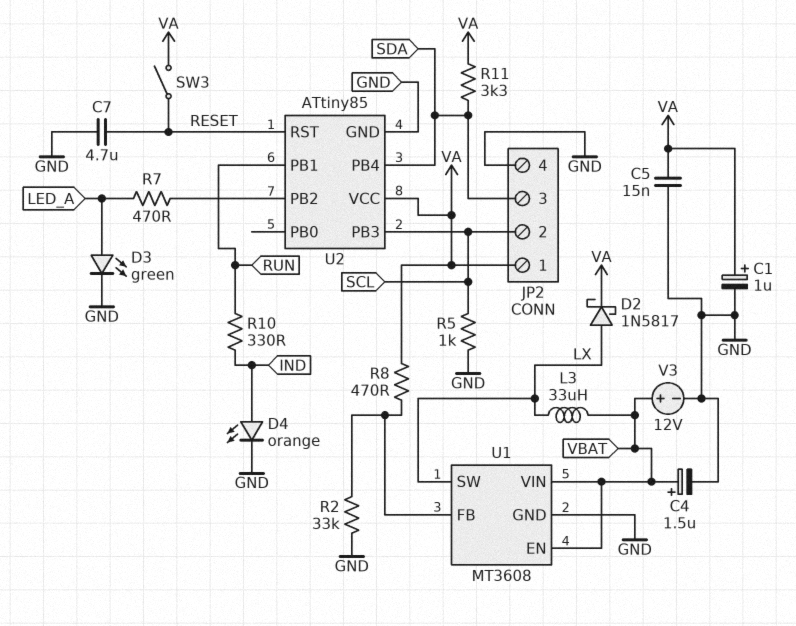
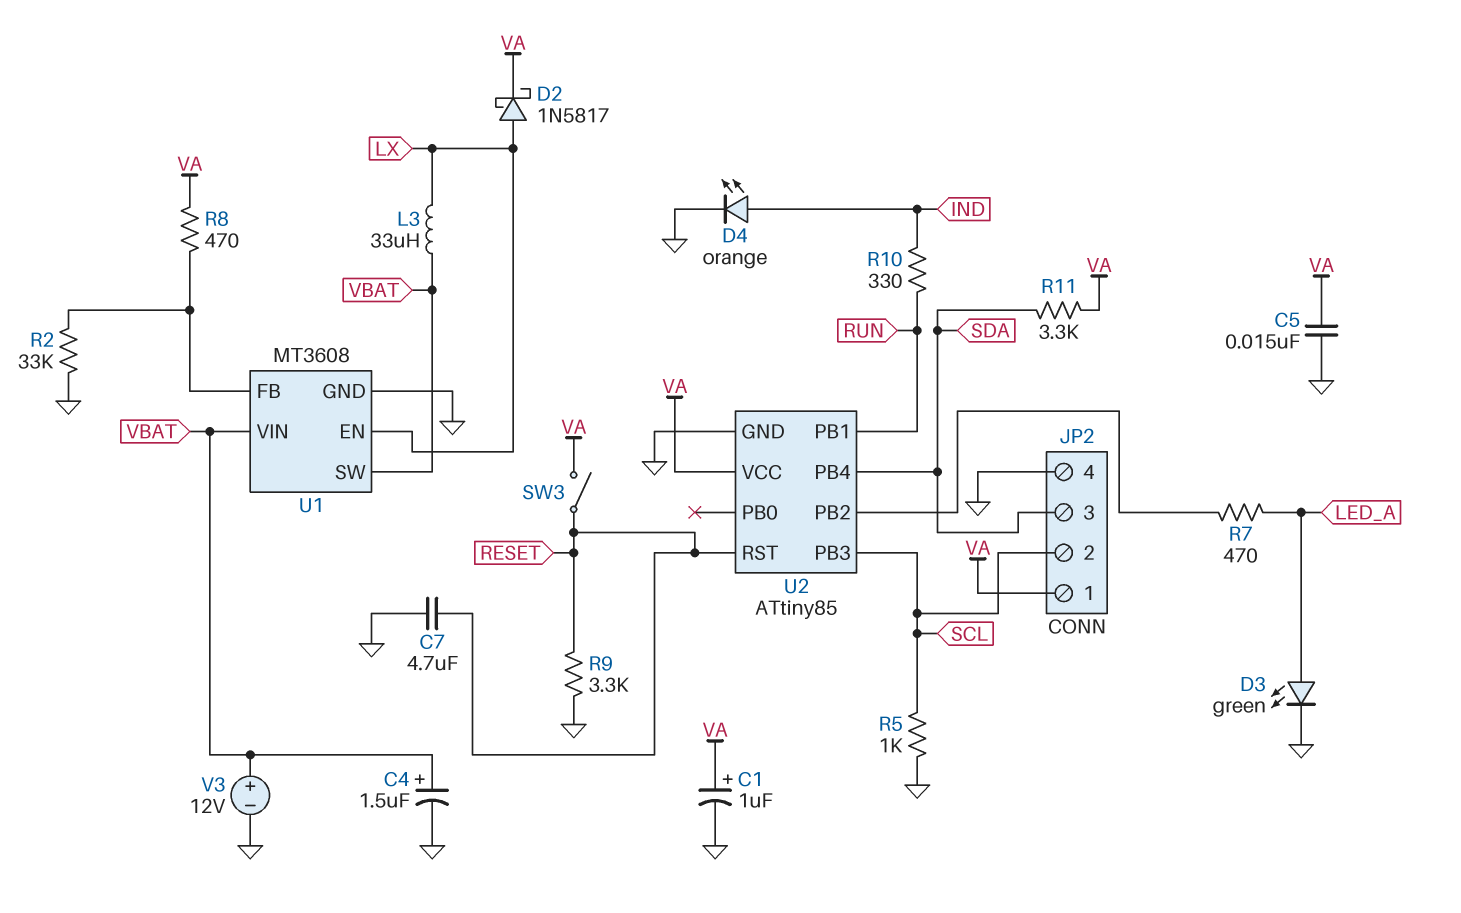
R9: none -> 3.3k (GND, RESET)
U1 pin EN: VBAT -> LX
U1 pin SW: LX -> VBAT

